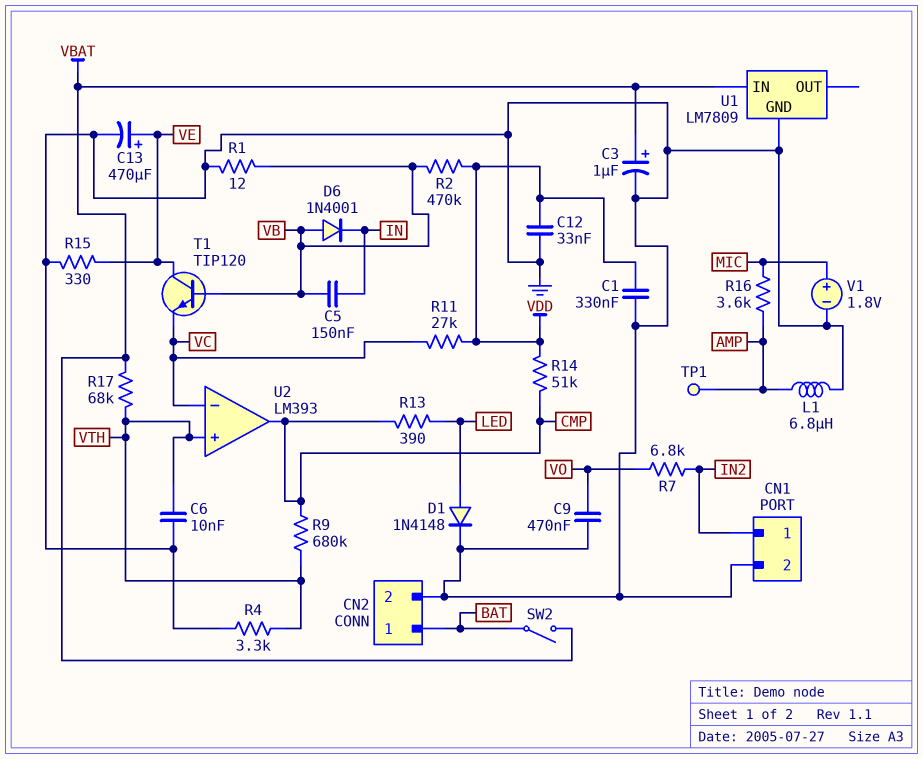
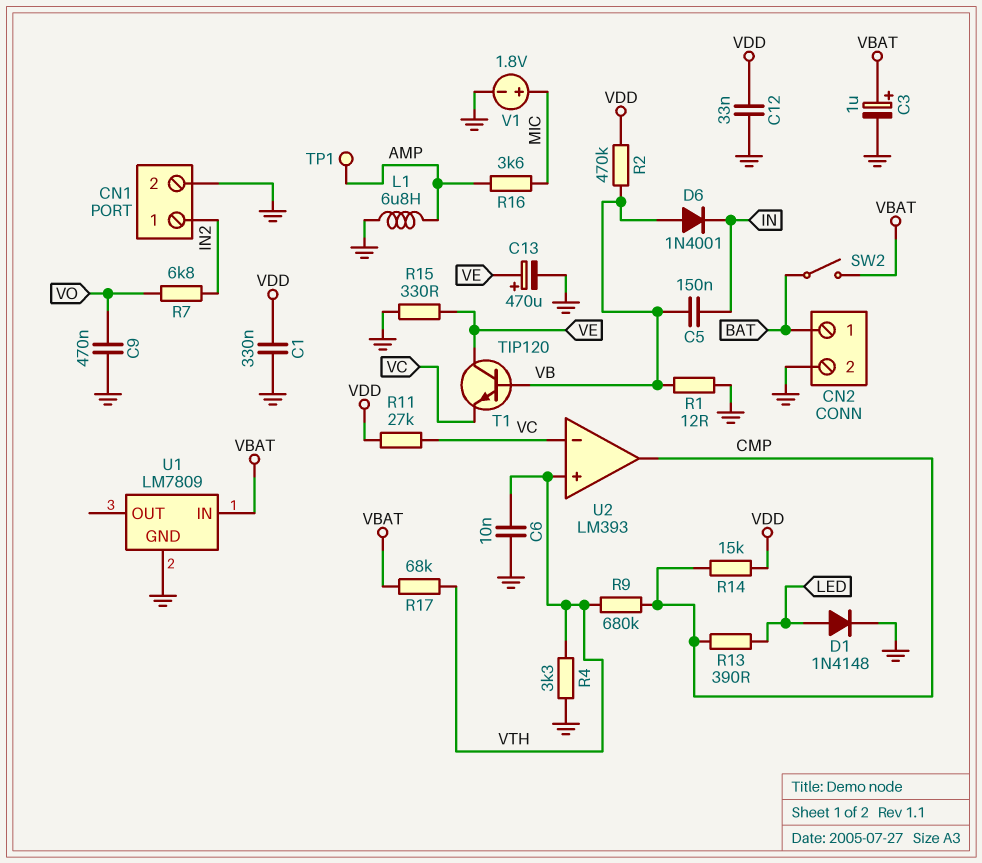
R14: 51k (CMP, VDD) -> 15k (CMP, VDD)

